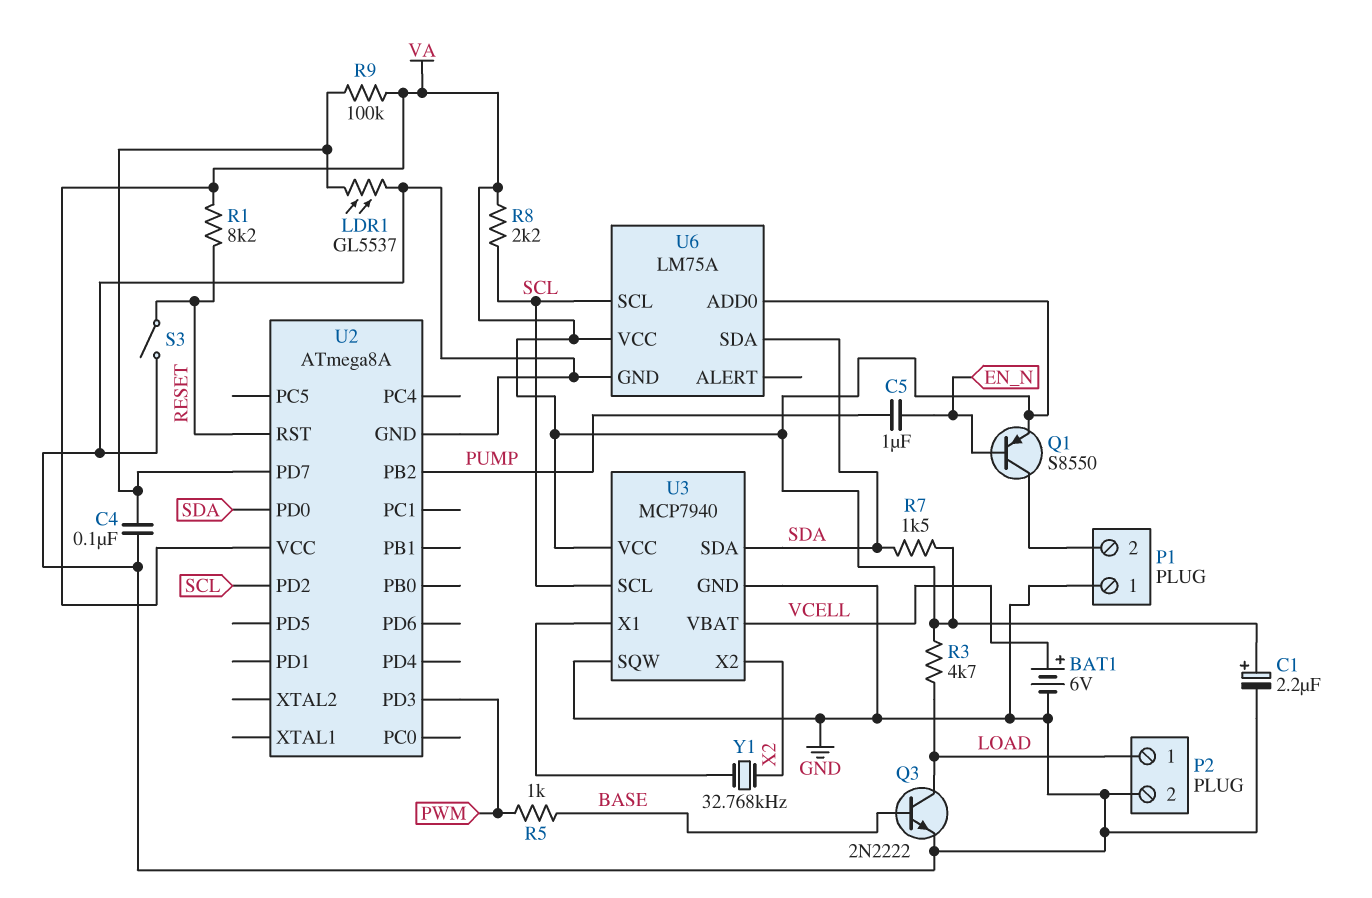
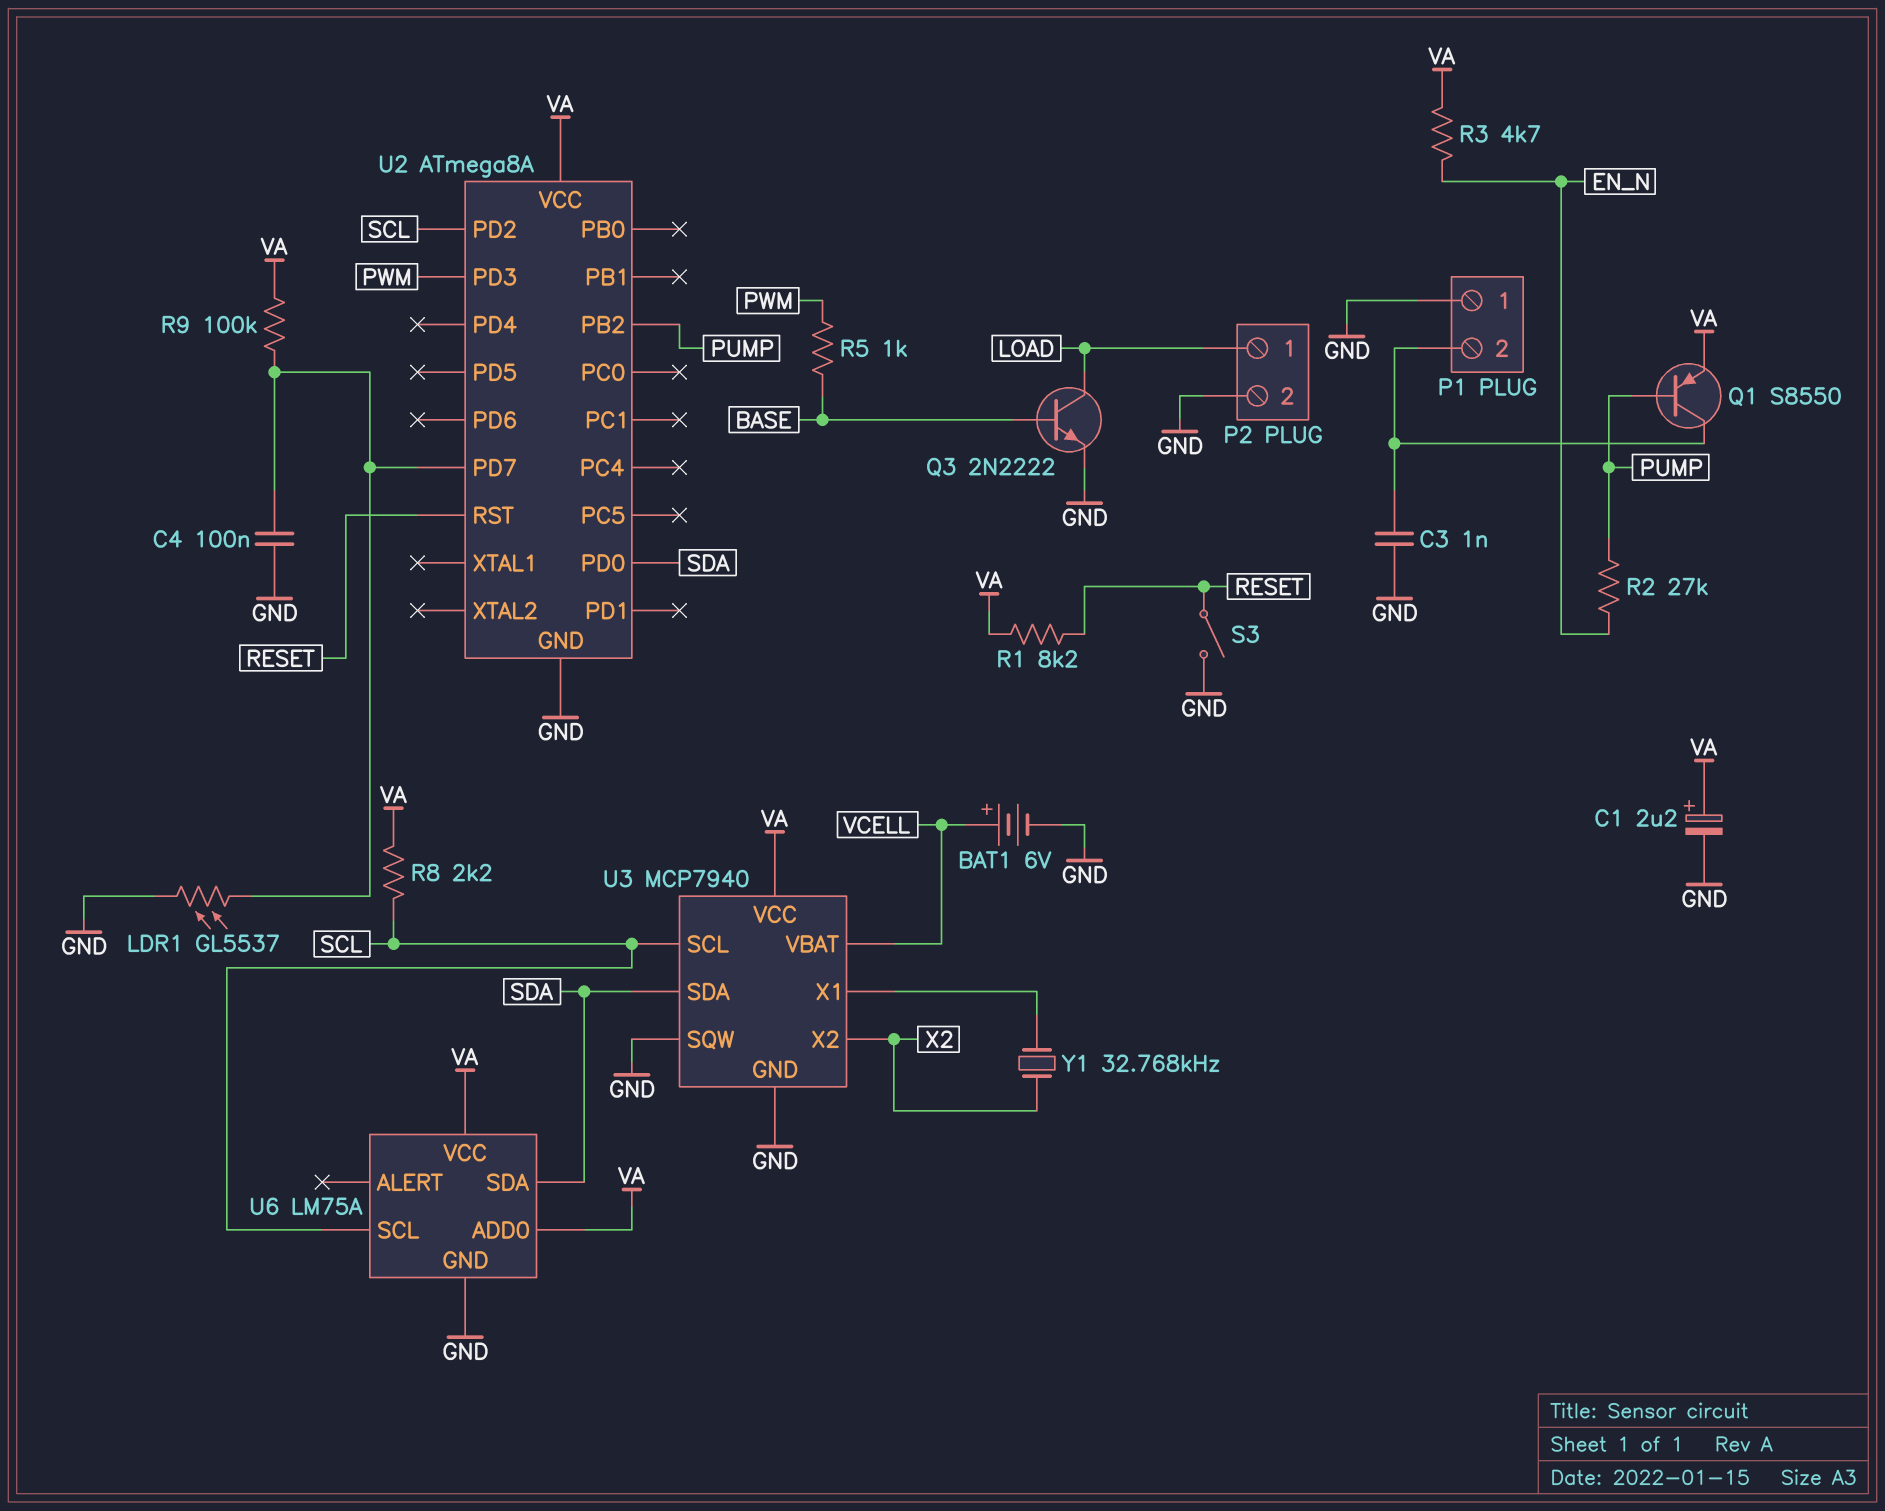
C3: none -> 1nF (GND, P1/2)
C5: 1uF (EN_N, PUMP) -> none
Q1: PNP S8550 (B EN_N, C P1/2, E VA) -> PNP S8550 (B PUMP, C P1/2, E VA)
R2: none -> 27k (EN_N, PUMP)
R3: 4.7k (LOAD, VA) -> 4.7k (EN_N, VA)
R7: 1.5k (SDA, VA) -> none

